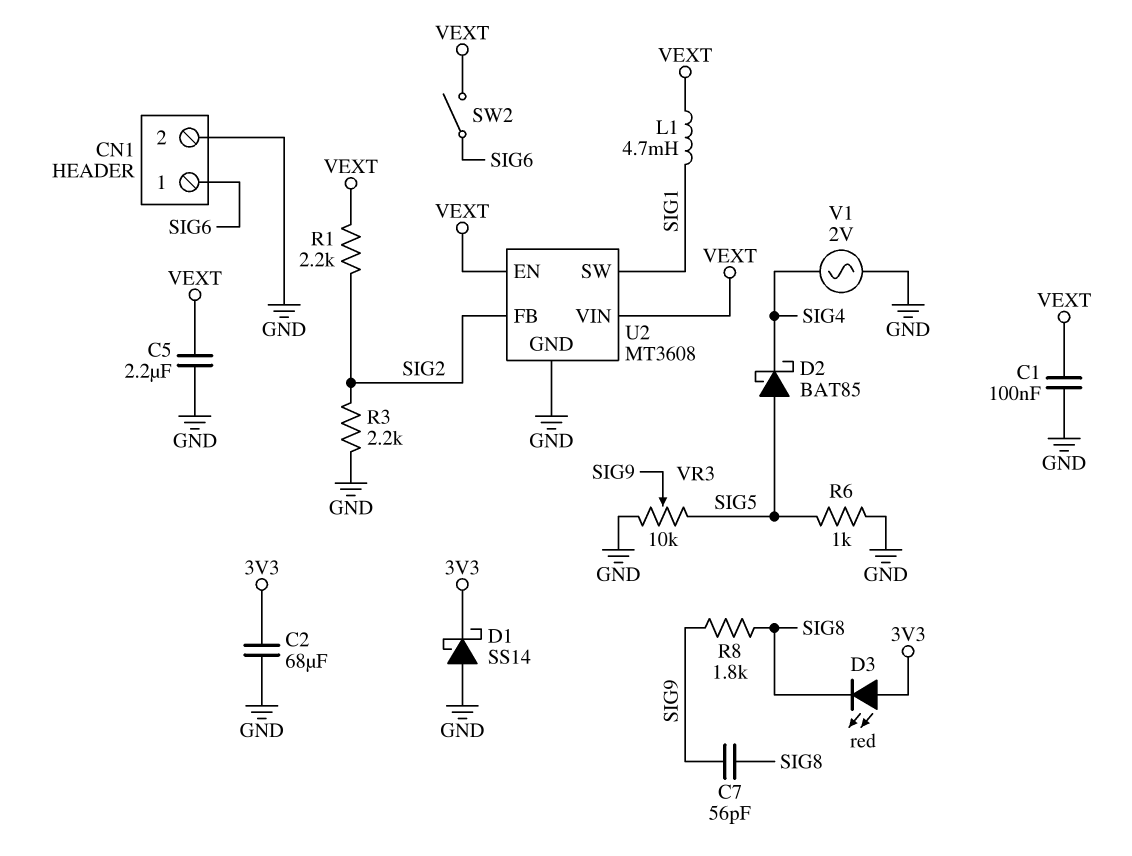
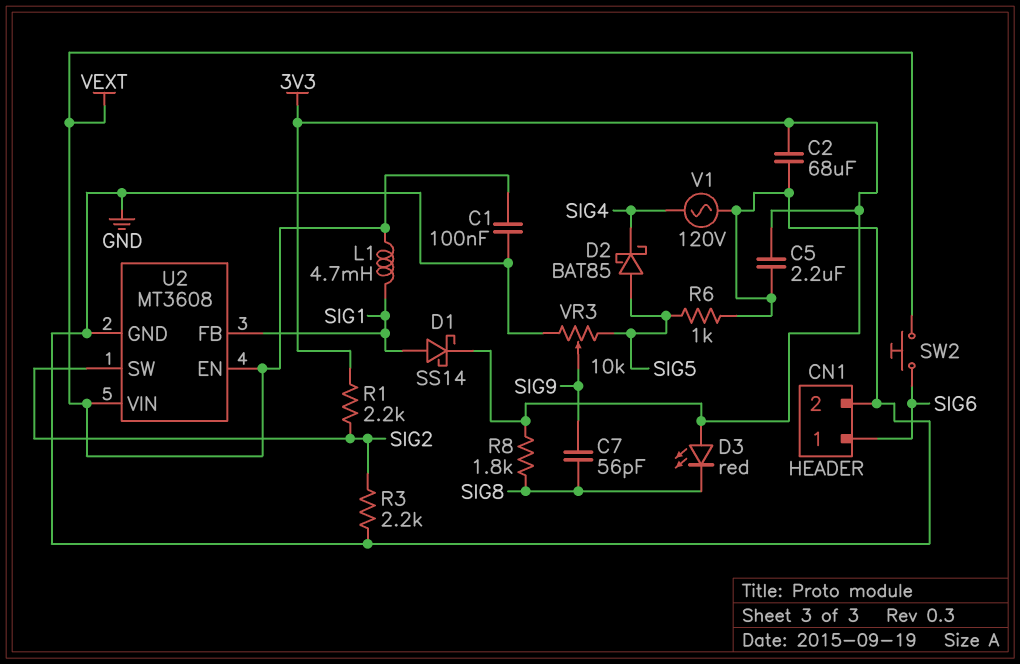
C5: 2.2uF (GND, VEXT) -> 2.2uF (3V3, GND)
D1: schottky SS14 (A GND, K 3V3) -> schottky SS14 (A SIG1, K 3V3)
R1: 2.2k (SIG2, VEXT) -> 2.2k (3V3, SIG2)
R8: 1.8k (SIG8, SIG9) -> 1.8k (3V3, SIG8)
SW2: switch (SIG6, VEXT) -> button (SIG6, VEXT)
U2 pin FB: SIG2 -> SIG1
U2 pin SW: SIG1 -> SIG2
V1: AC 2V (GND, SIG4) -> AC 120V (GND, SIG4)

